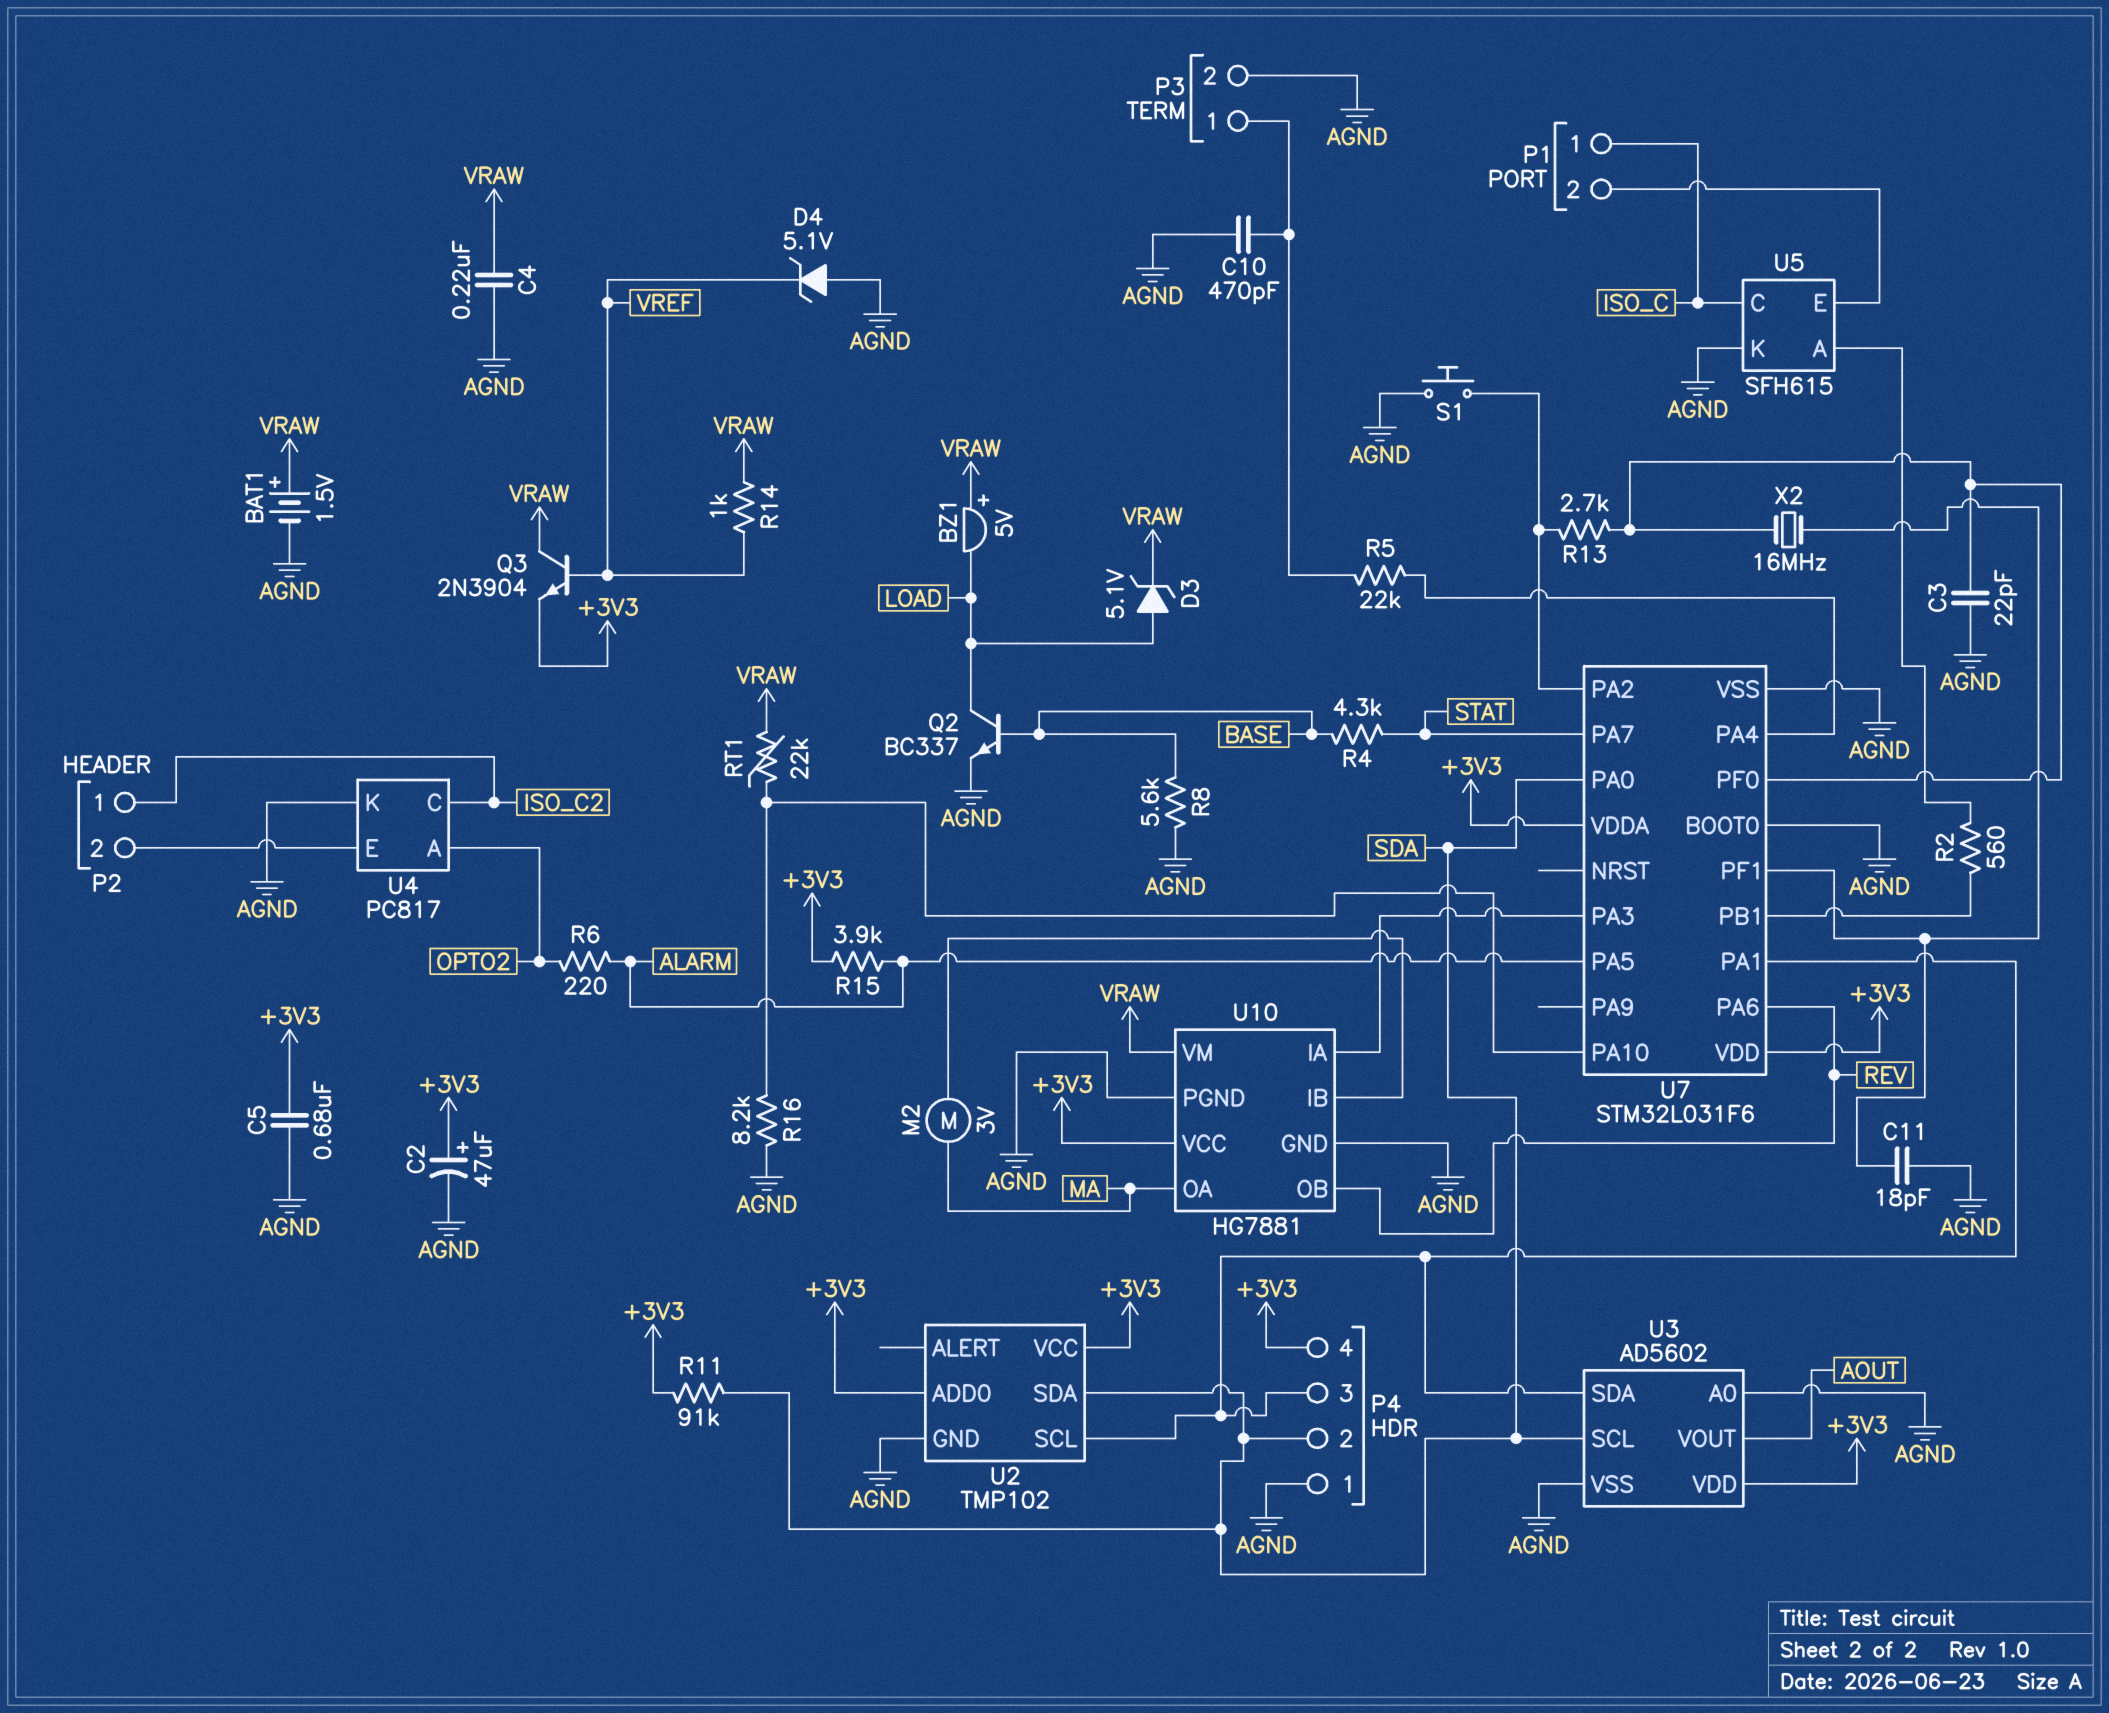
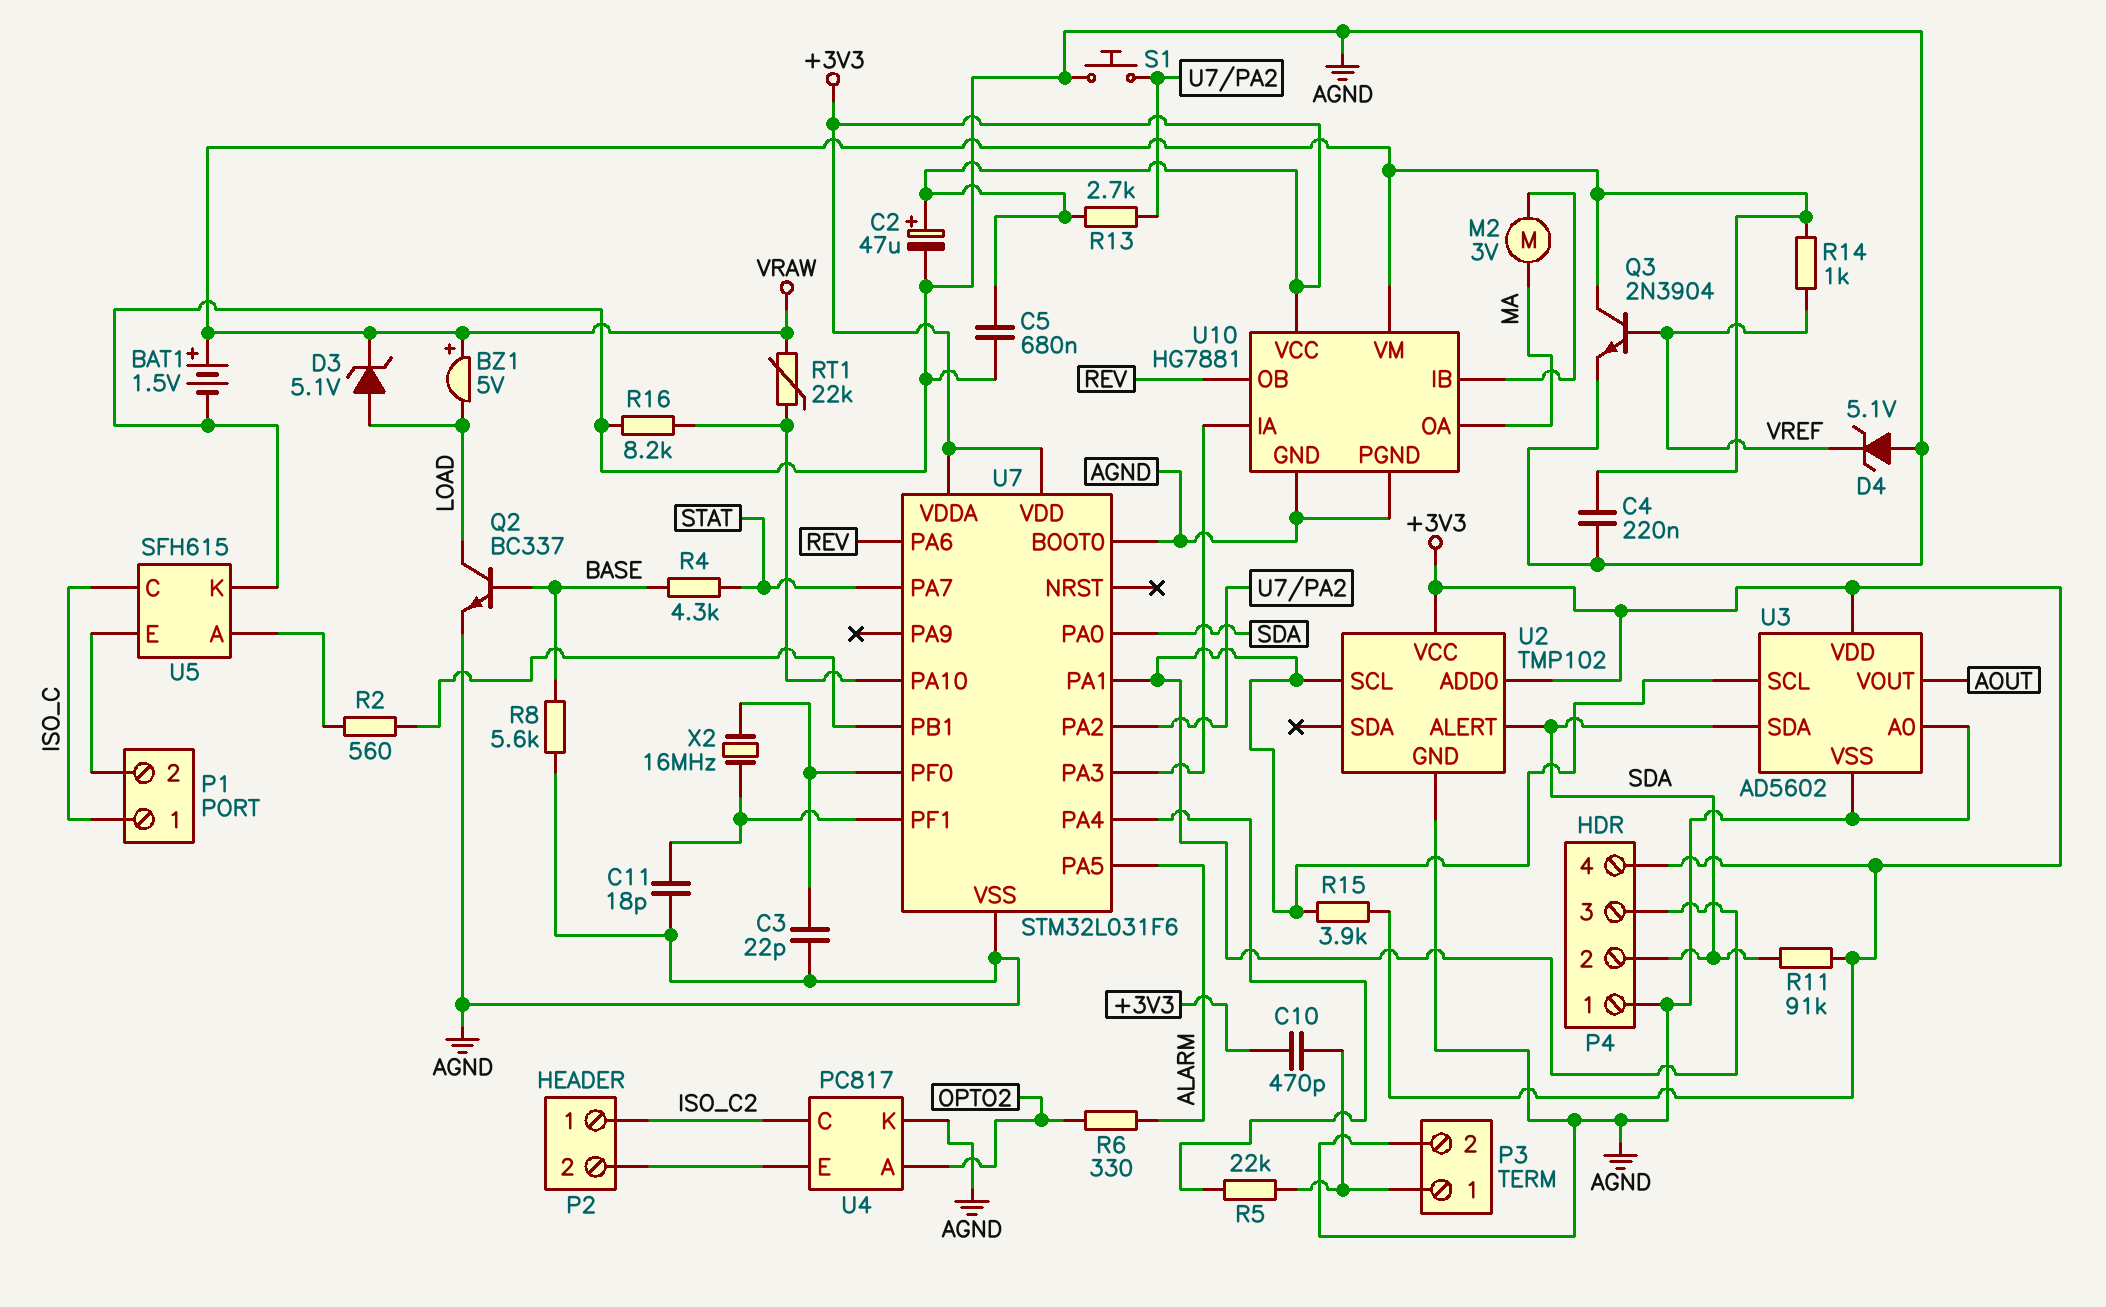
C10: 470pF (AGND, P3/1) -> 470pF (+3V3, P3/1)
Q3: NPN 2N3904 (B VREF, C VRAW, E +3V3) -> NPN 2N3904 (B VREF, C VRAW, E AGND)
R6: 220 (ALARM, OPTO2) -> 330 (ALARM, OPTO2)
R13: 2.7k (U7/PA2, U7/PF0) -> 2.7k (+3V3, U7/PA2)
R15: 3.9k (+3V3, ALARM) -> 3.9k (+3V3, P4/3)
U2 pin ALERT: none -> SDA
U2 pin SDA: SDA -> none
U3 pin SCL: SDA -> P4/3
U3 pin SDA: P4/3 -> SDA

